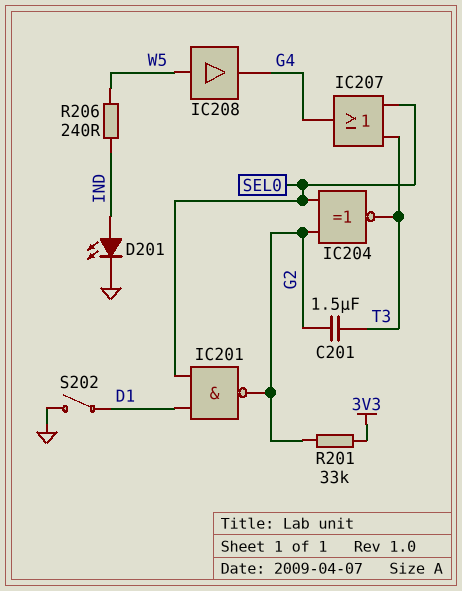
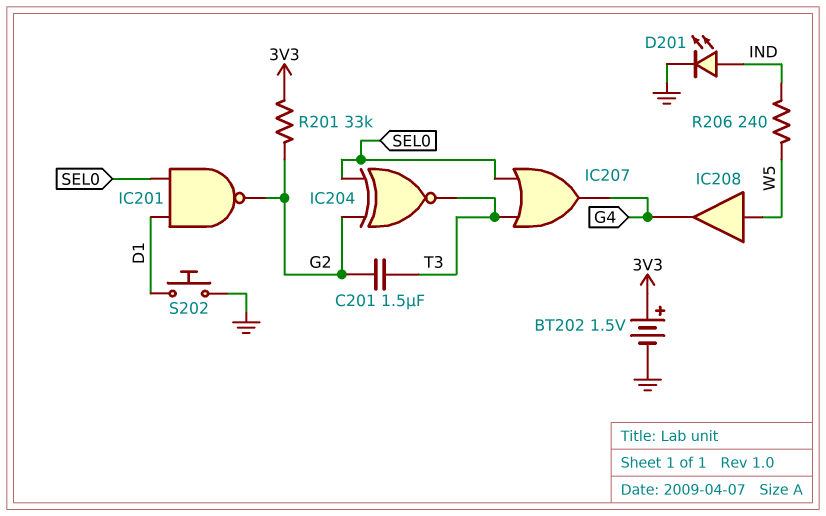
BT202: none -> 1.5V (plus 3V3, minus GND)
S202: switch (D1, GND) -> button (D1, GND)

